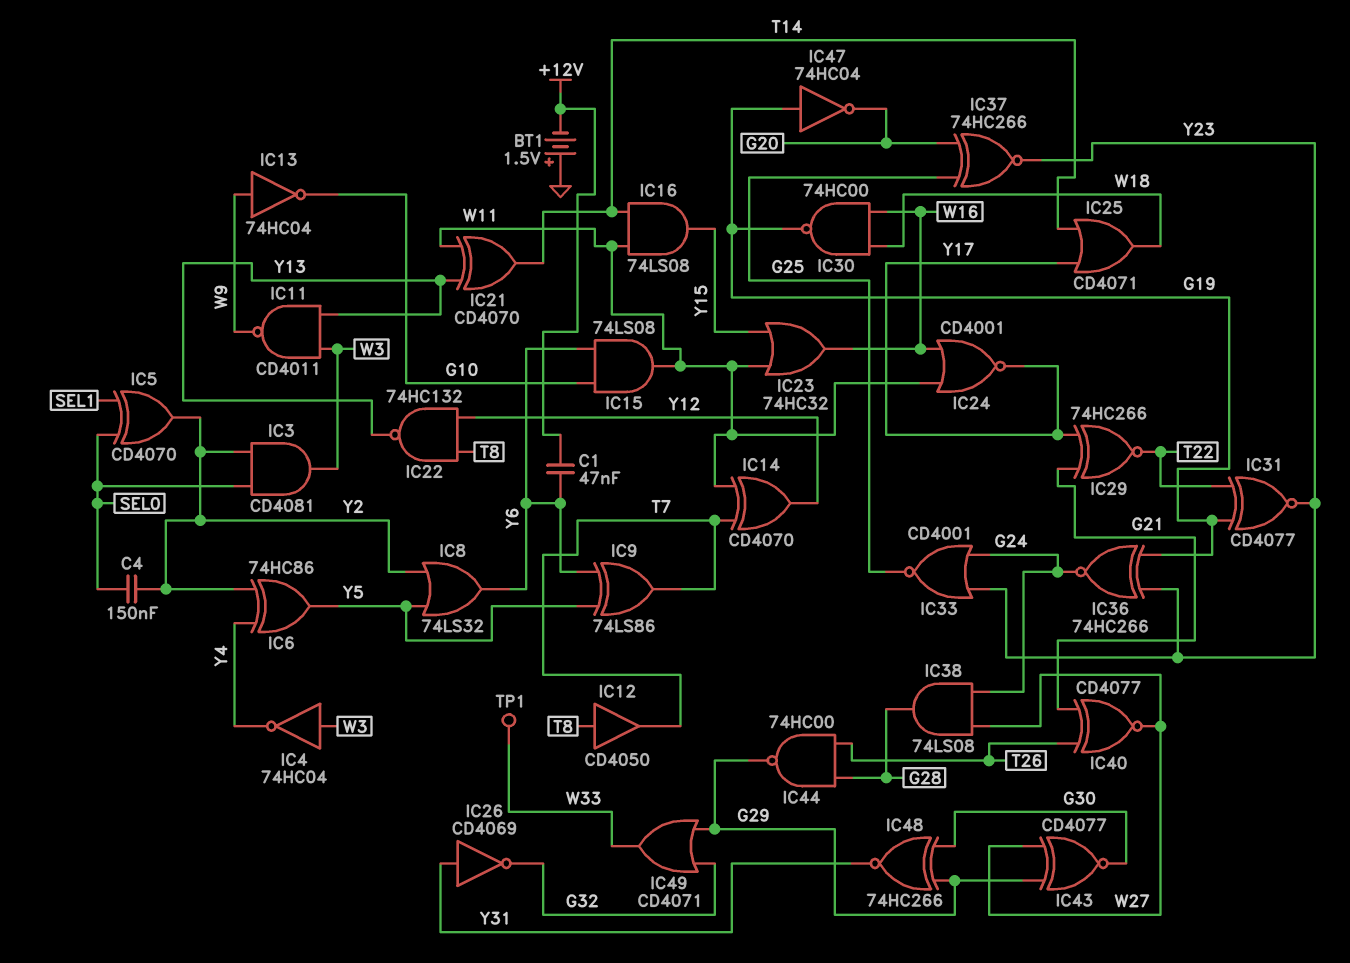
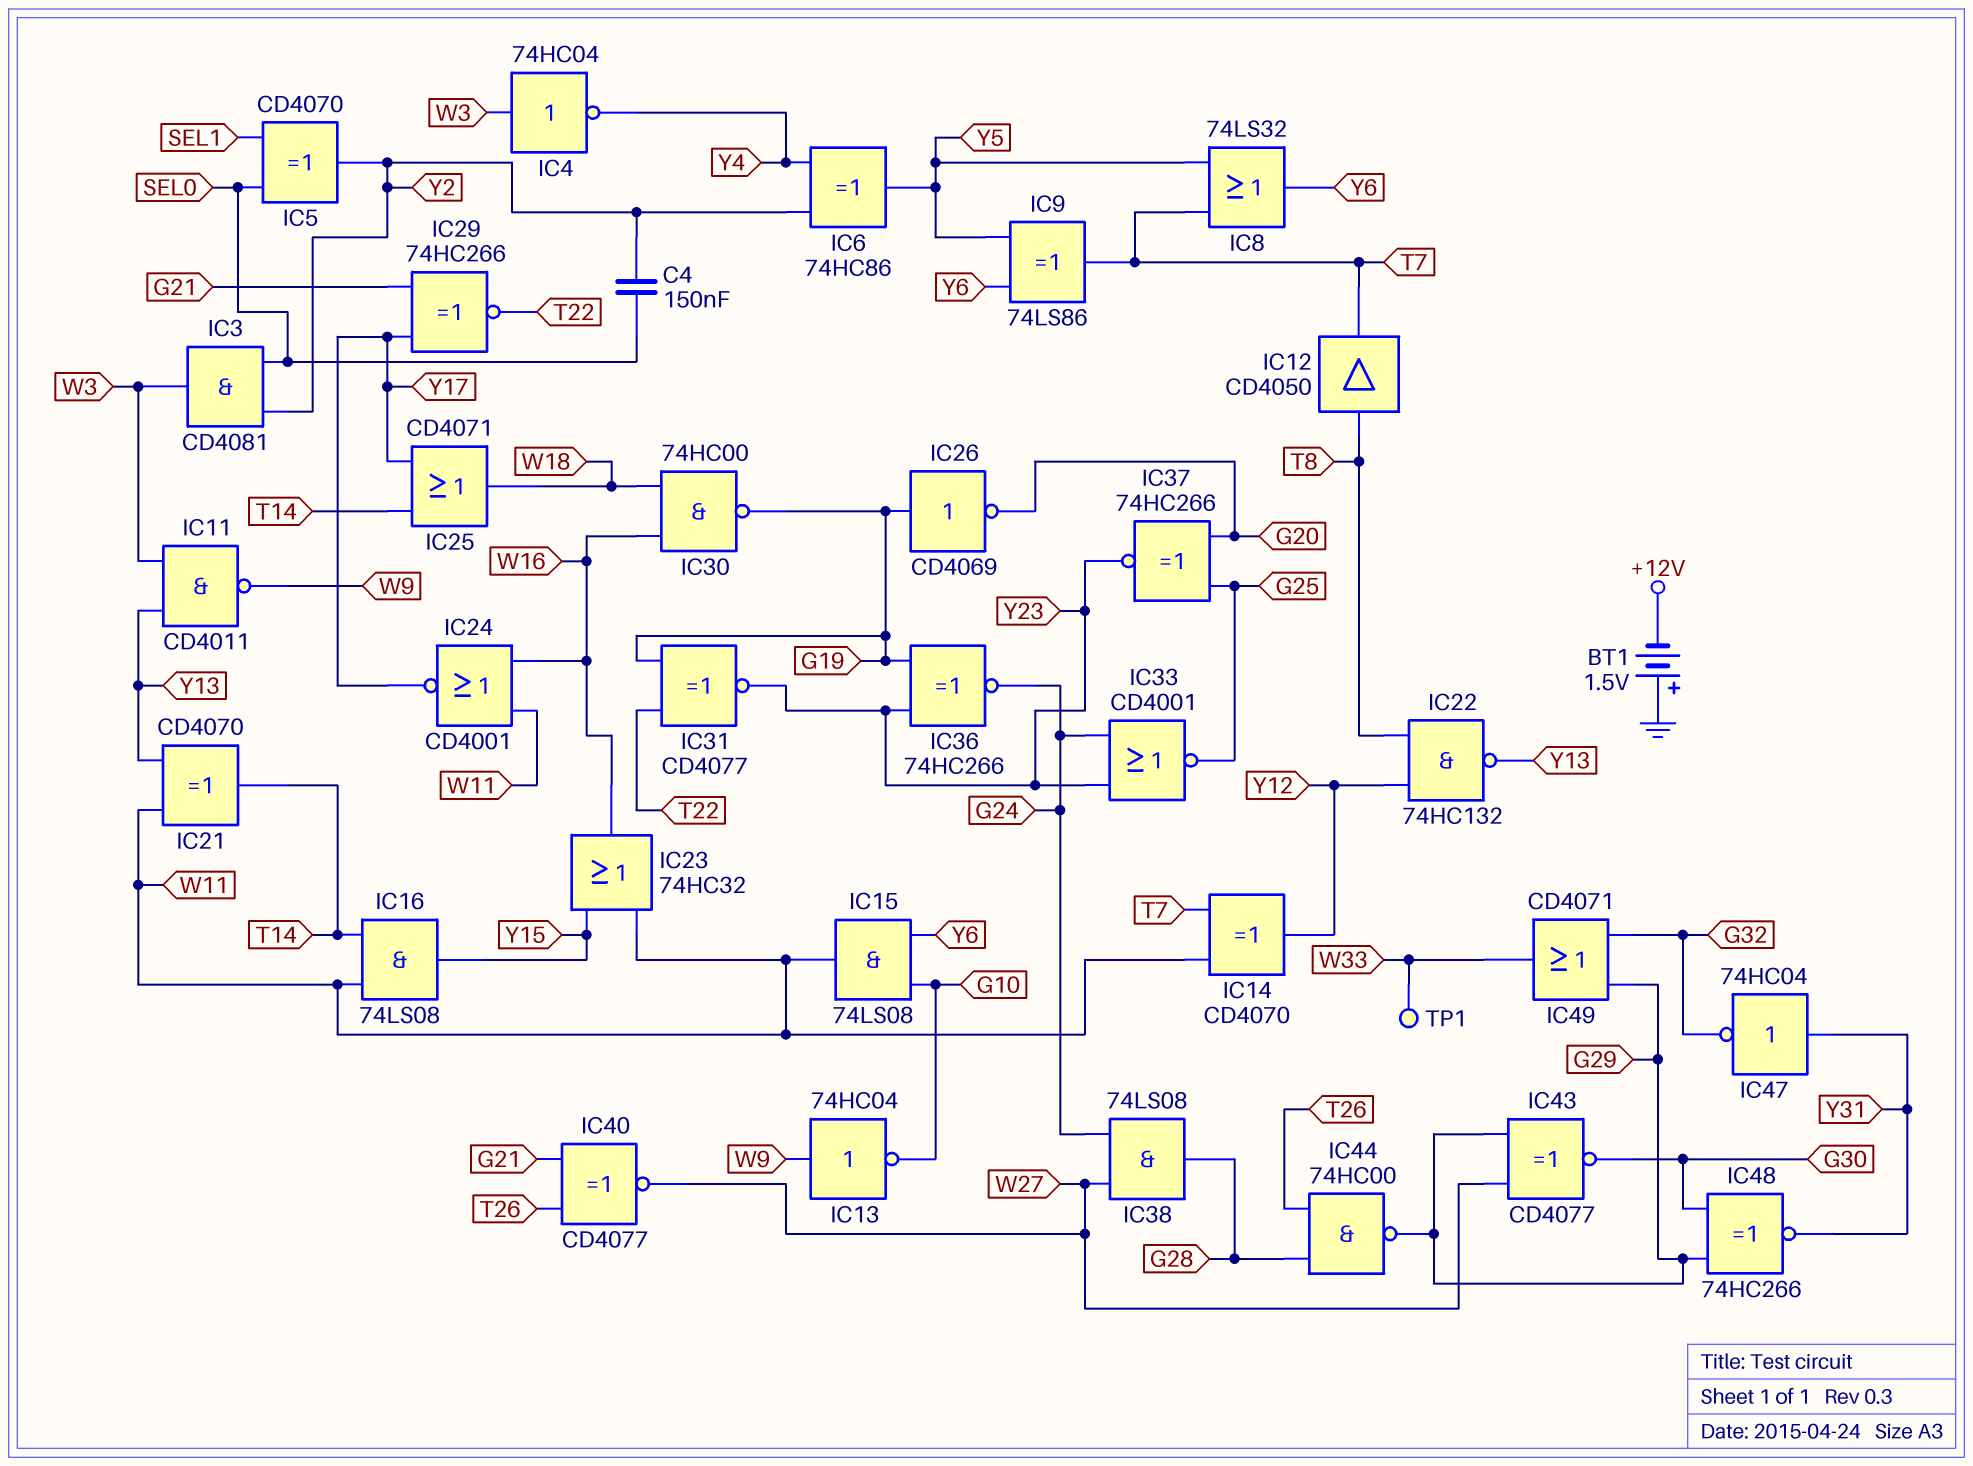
C1: 47nF (+12V, Y6) -> none
IC8: OR 74LS32 (in Y2, in Y5, out Y6) -> OR 74LS32 (in T7, in Y5, out Y6)
IC26: NOT CD4069 (in Y31, out G32) -> NOT CD4069 (in G19, out G20)
IC47: NOT 74HC04 (in G19, out G20) -> NOT 74HC04 (in Y31, out G32)

